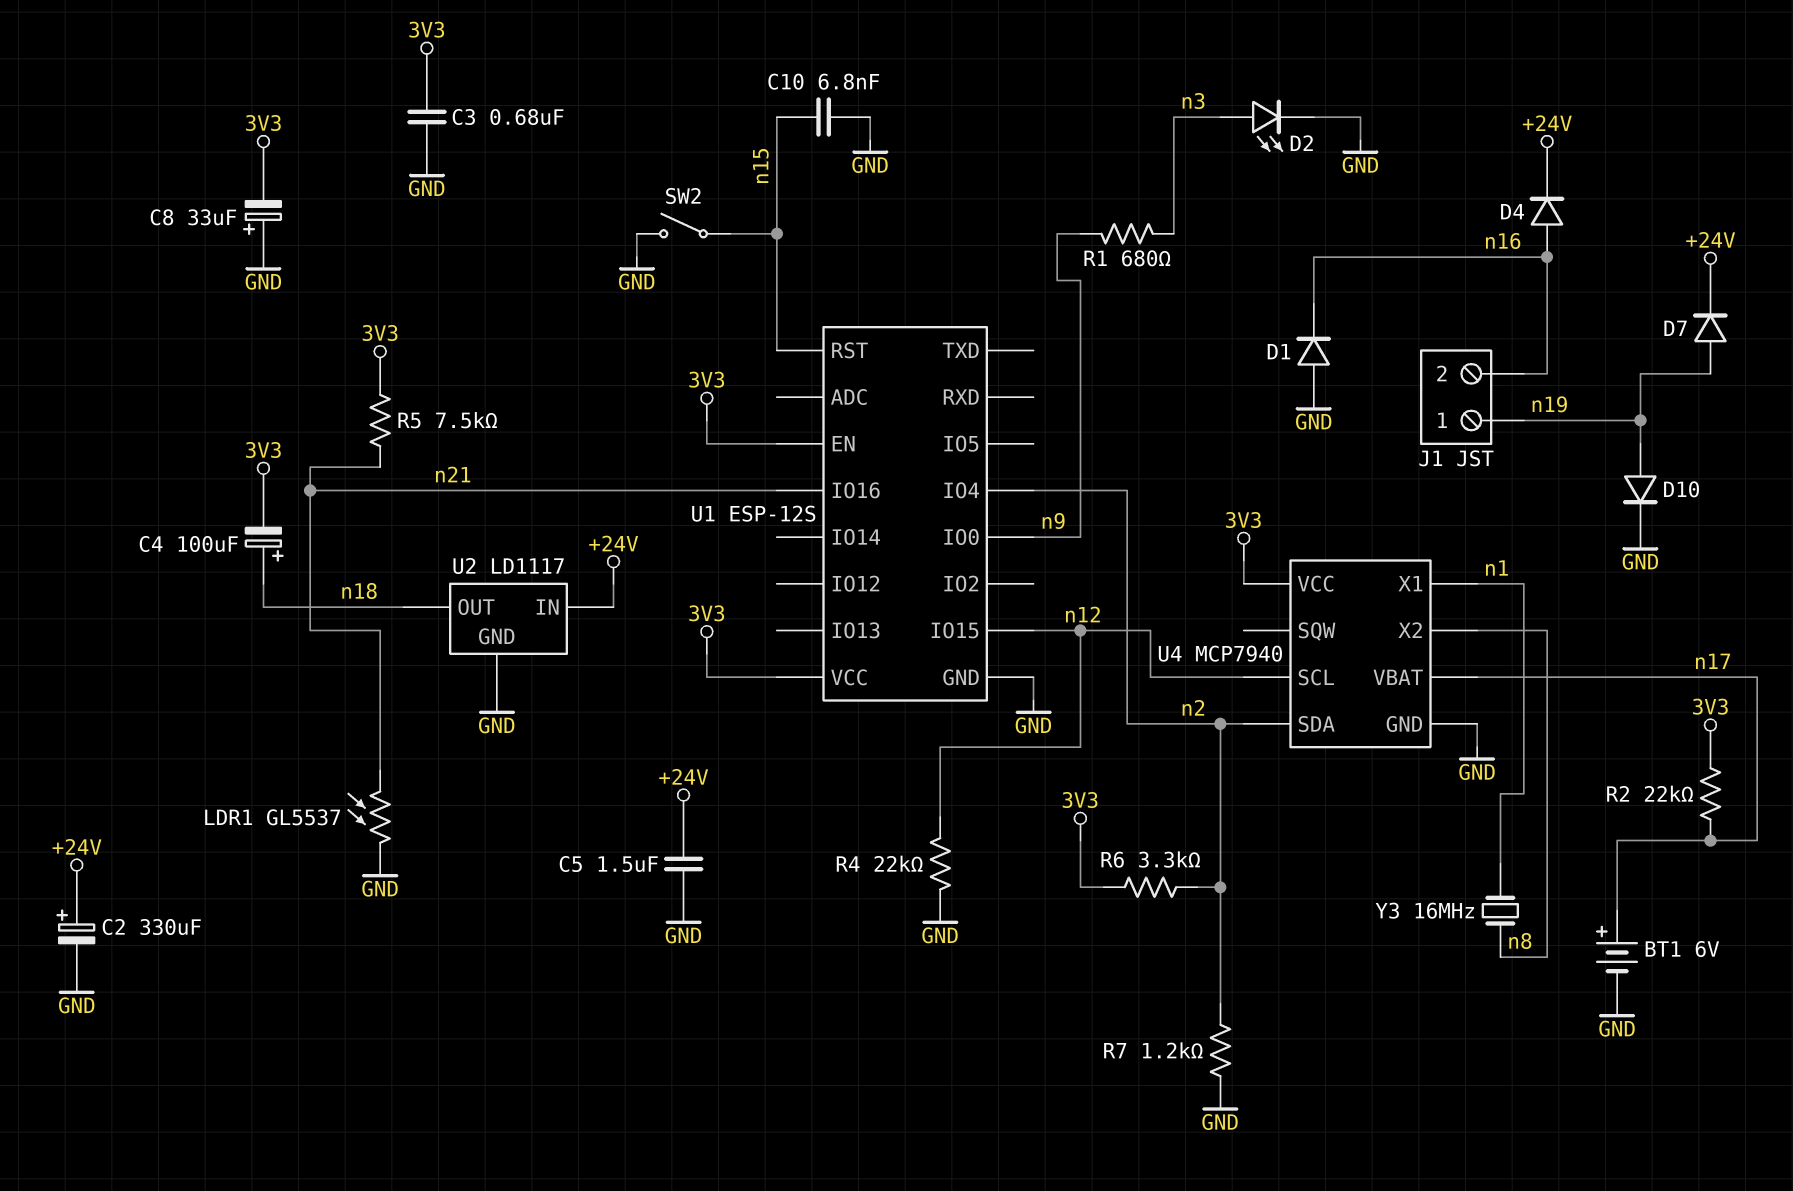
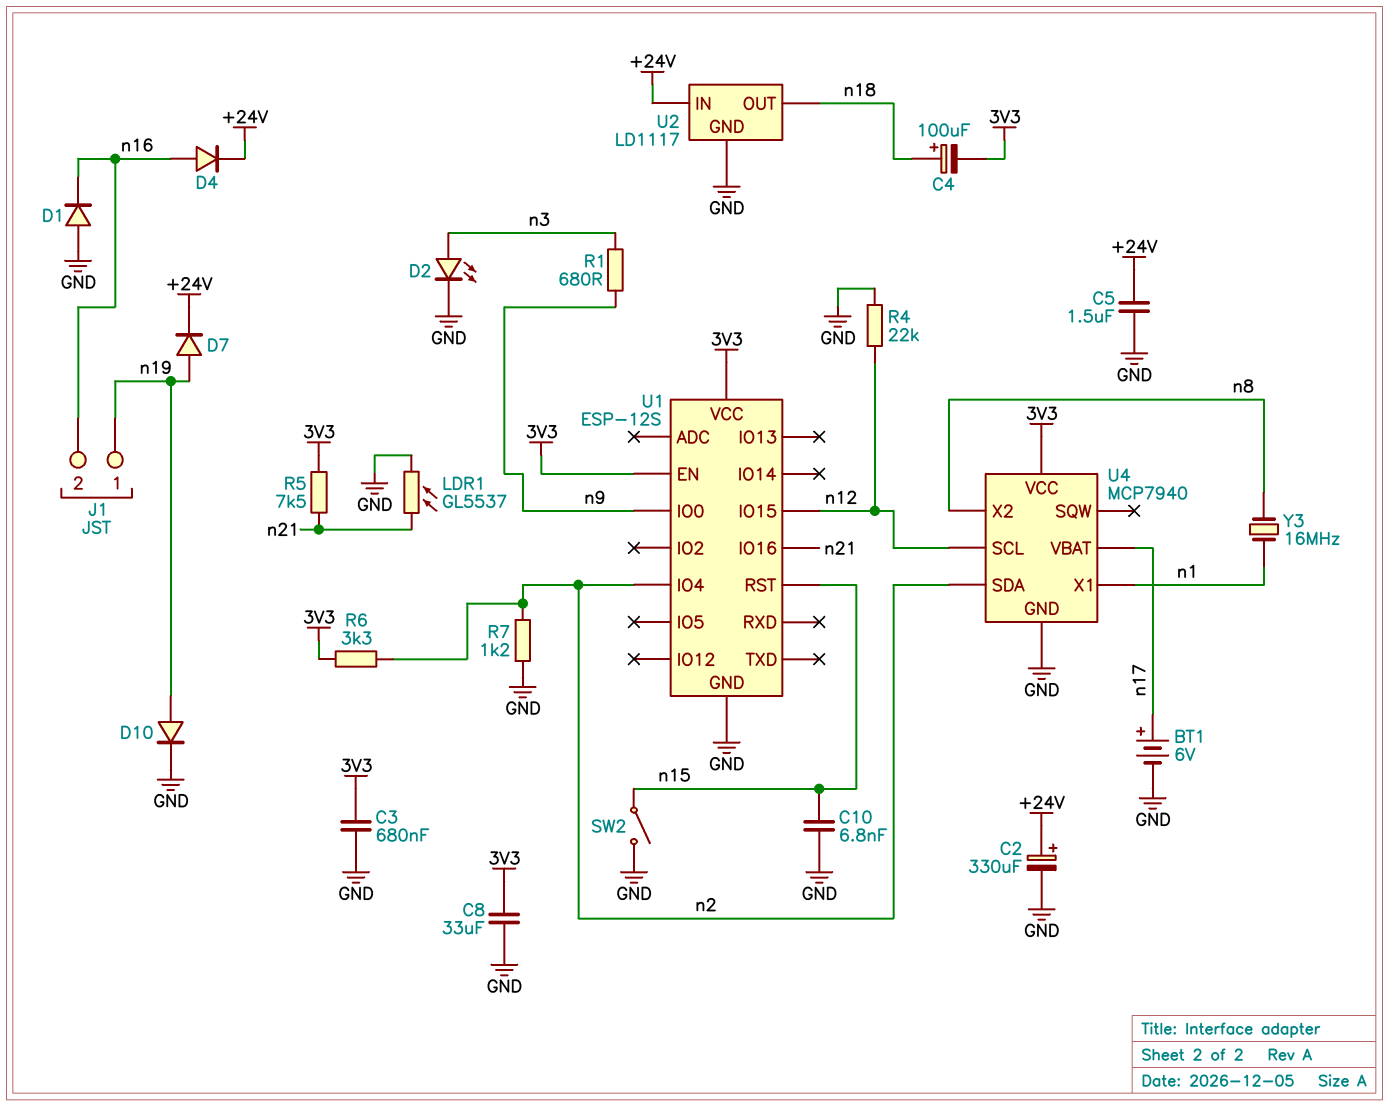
C8: 33uF (plus GND, minus 3V3) -> 33uF (3V3, GND)
R2: 22k (3V3, n17) -> none

